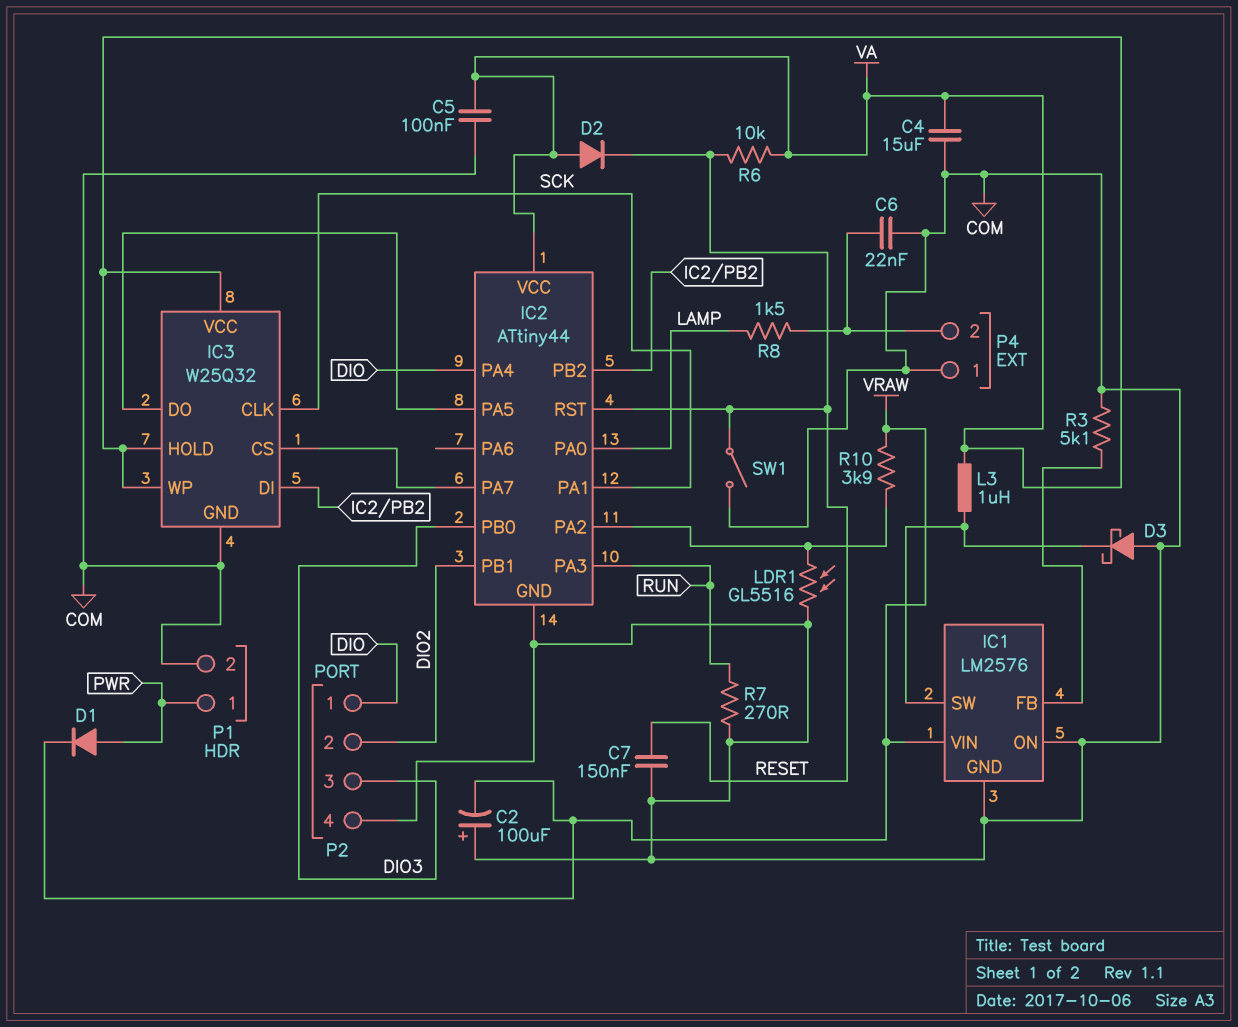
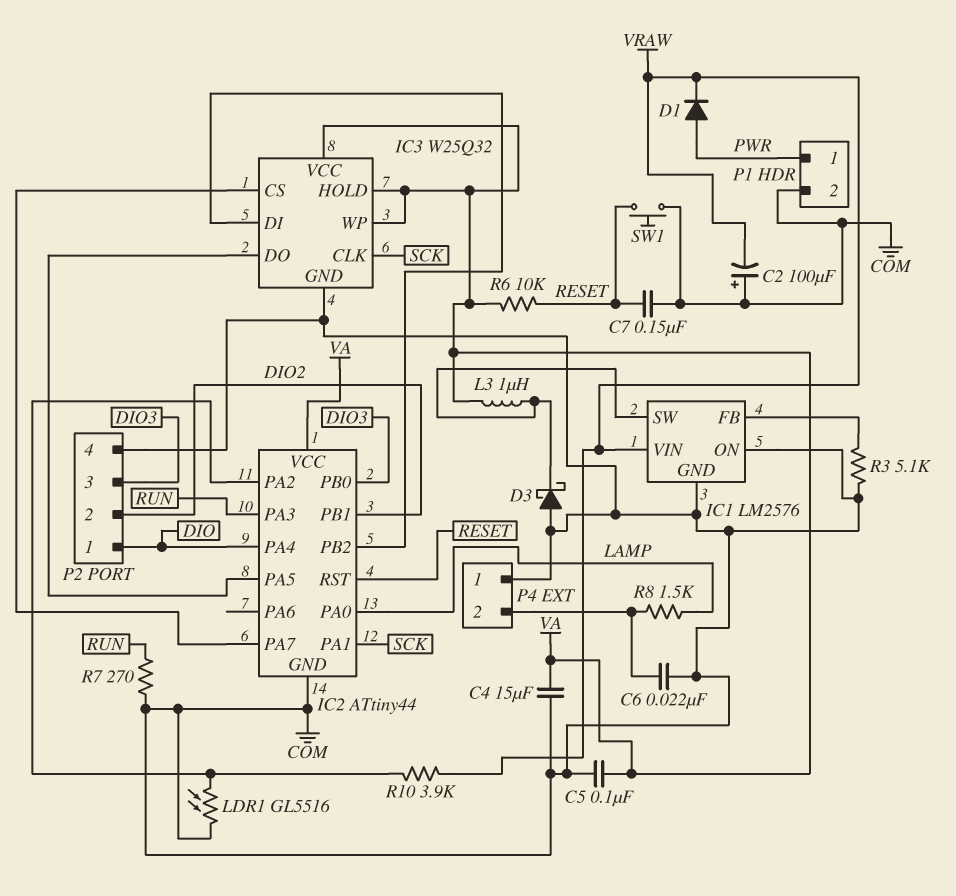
D2: diode (A VA, K RESET) -> none
SW1: switch (COM, RESET) -> button (COM, RESET)

